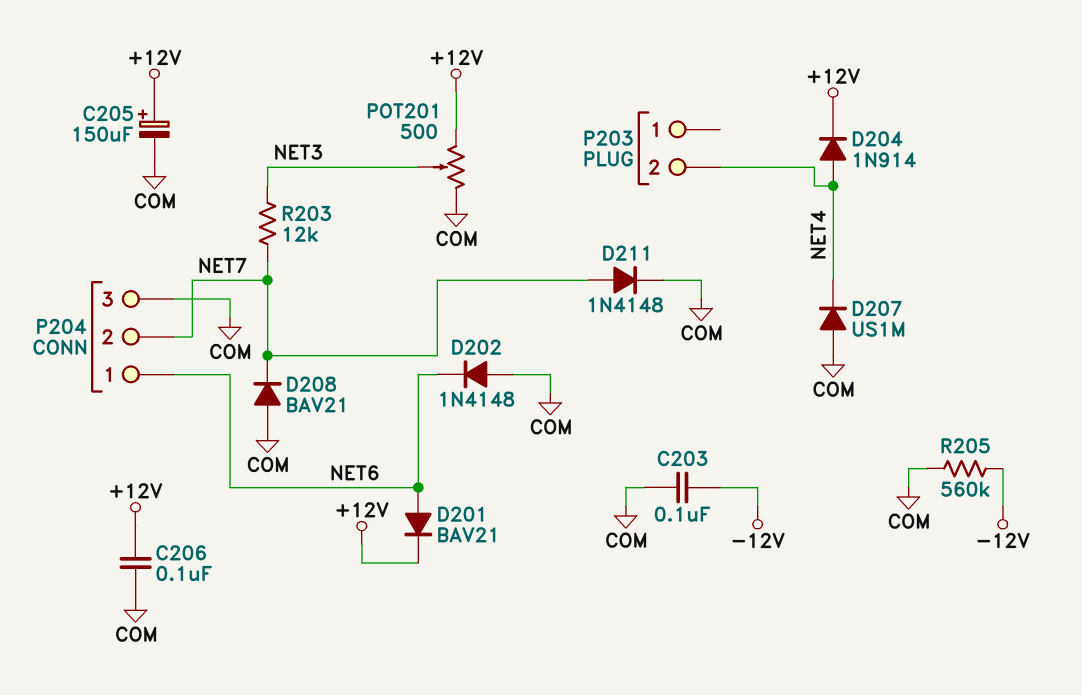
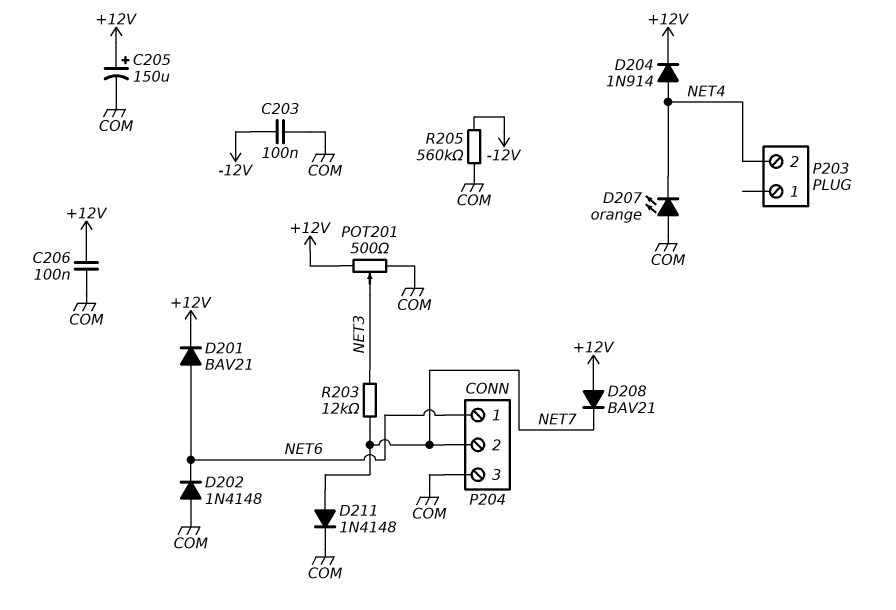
D207: diode US1M (A COM, K NET4) -> LED orange (A COM, K NET4)
D208: diode BAV21 (A COM, K NET7) -> diode BAV21 (A +12V, K NET7)

